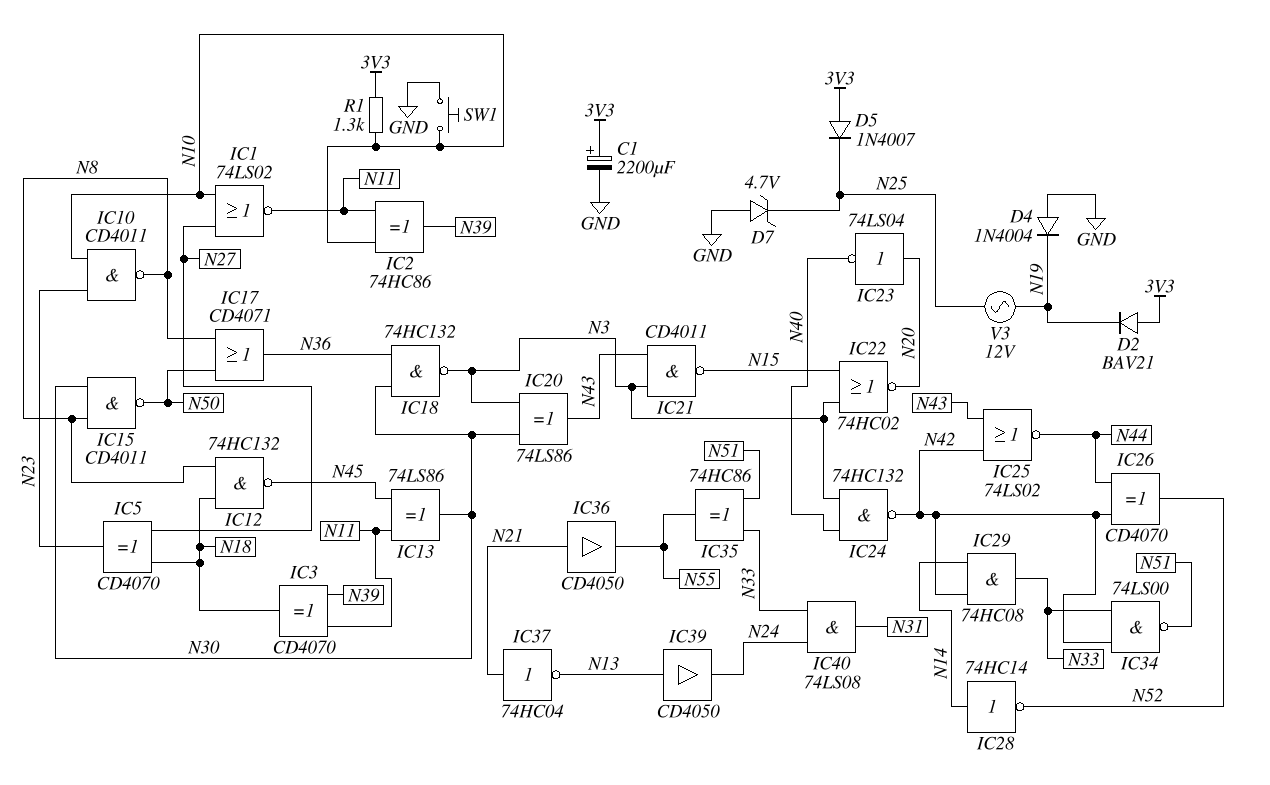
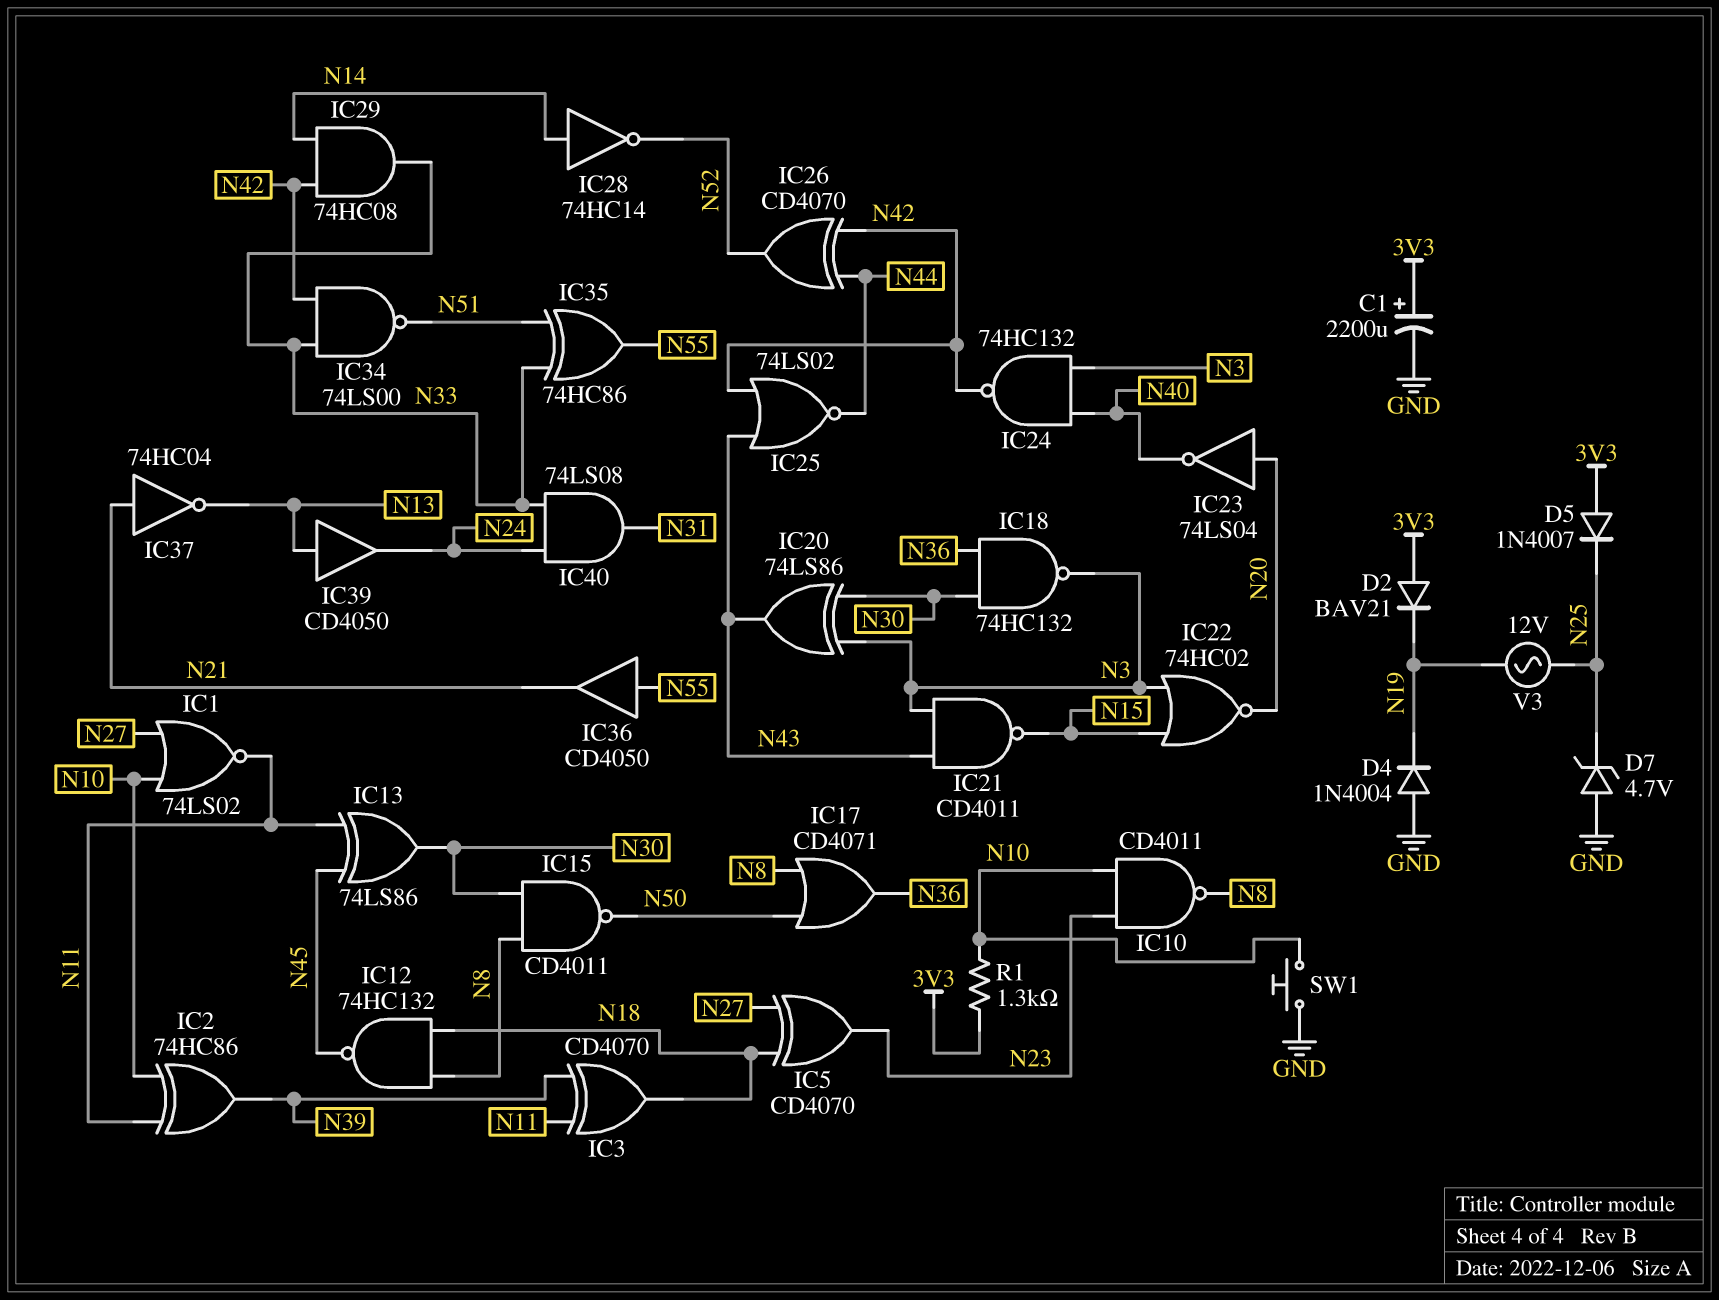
IC36: buffer CD4050 (in N21, out N55) -> buffer CD4050 (in N55, out N21)

